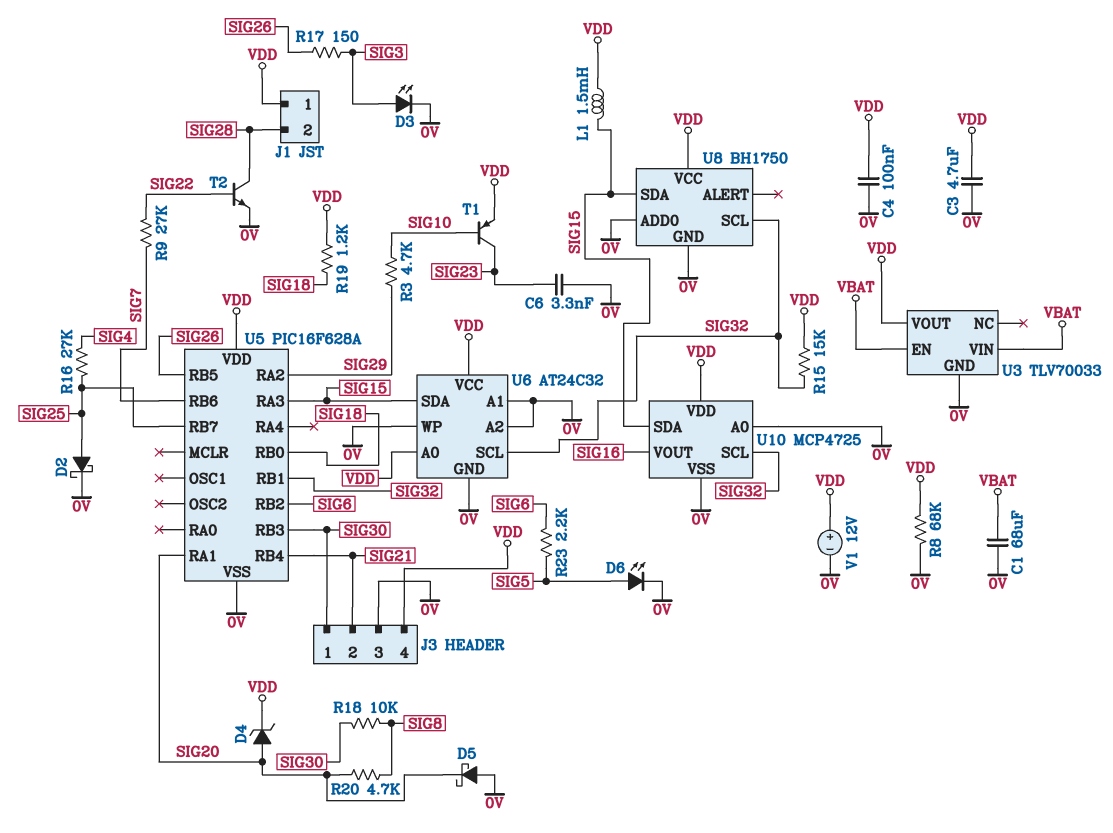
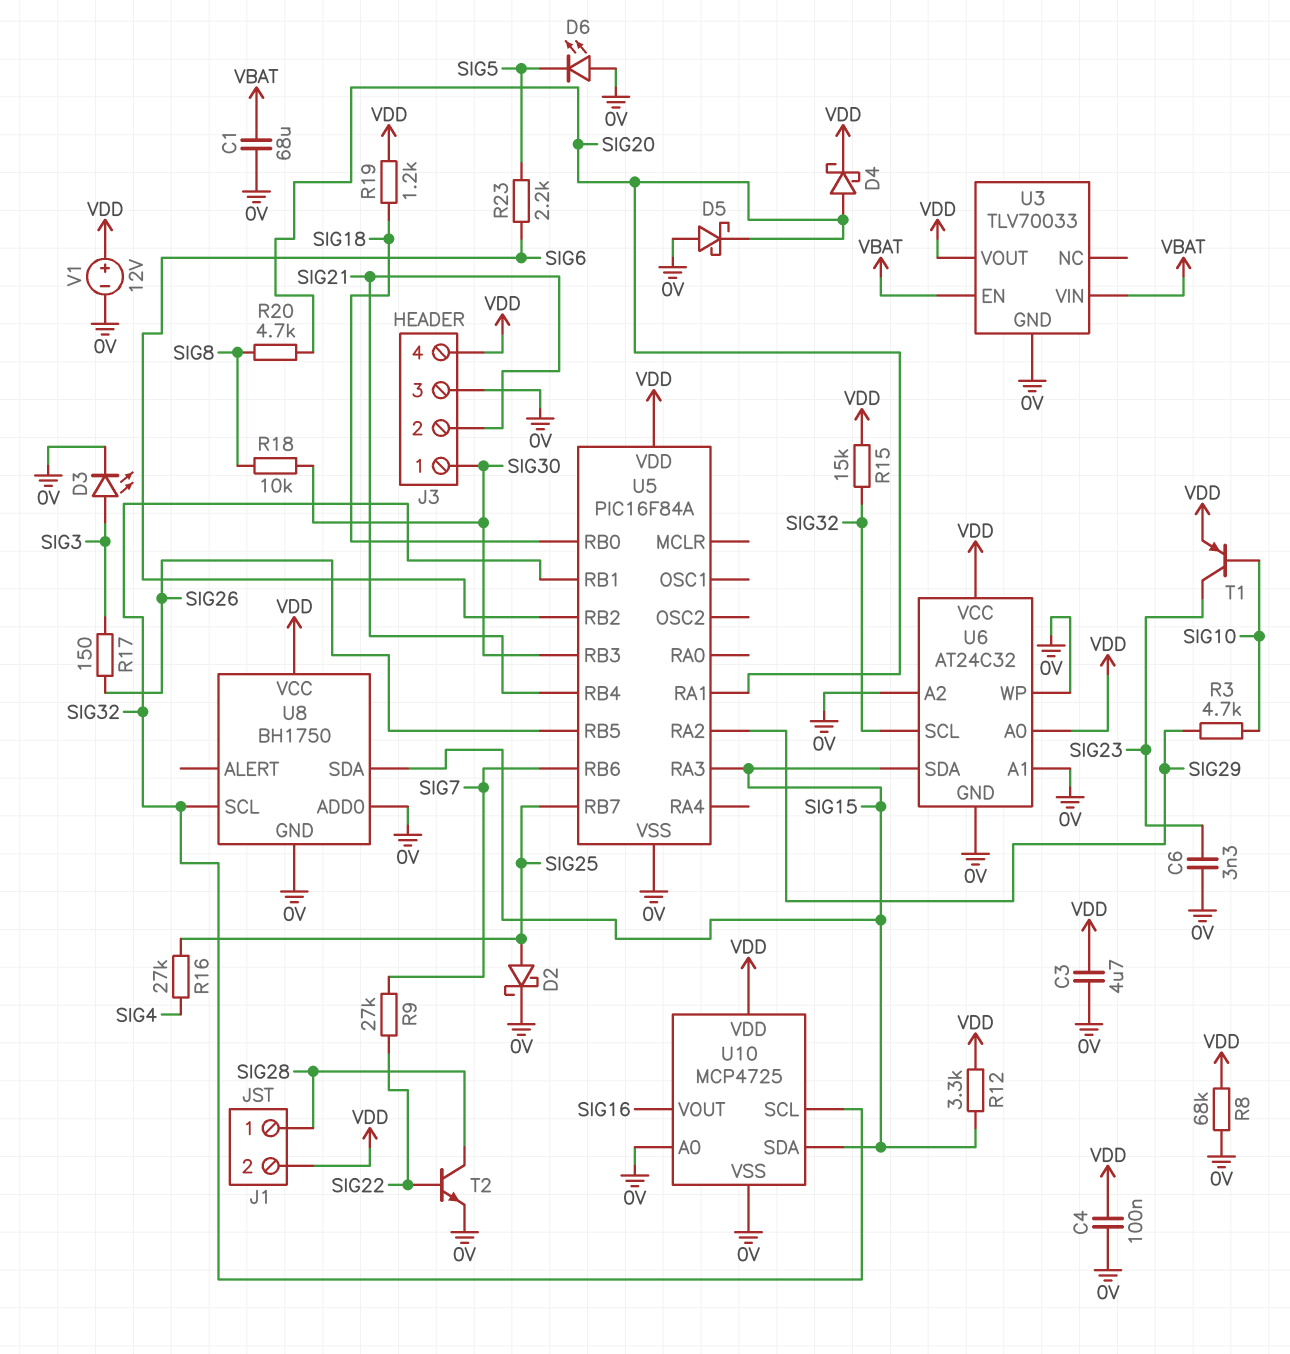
D4: zener (A SIG20, K VDD) -> schottky (A SIG20, K VDD)
D6: LED (A SIG5, K 0V) -> LED (A 0V, K SIG5)
J1 pin 1: VDD -> SIG28
J1 pin 2: SIG28 -> VDD
L1: 1.5mH (SIG15, VDD) -> none
R12: none -> 3.3k (SIG15, VDD)
U5: PIC16F628A -> PIC16F84A

